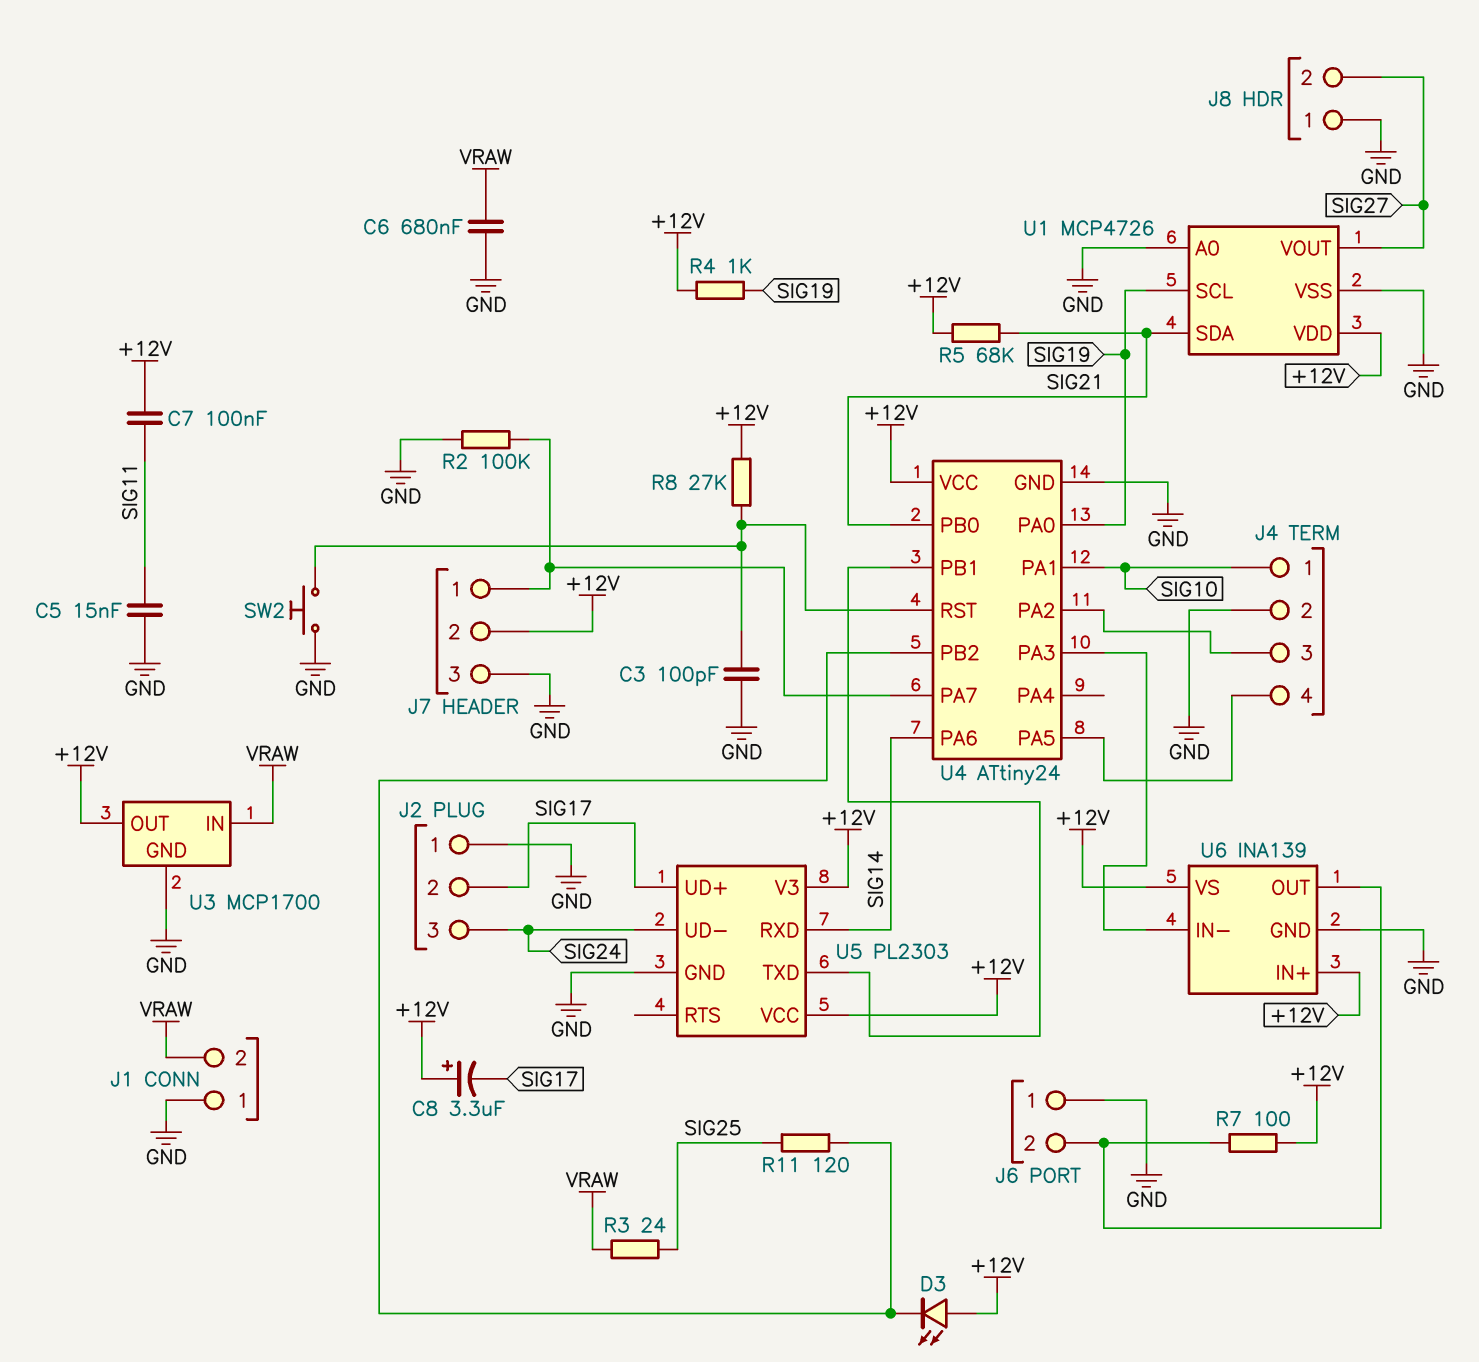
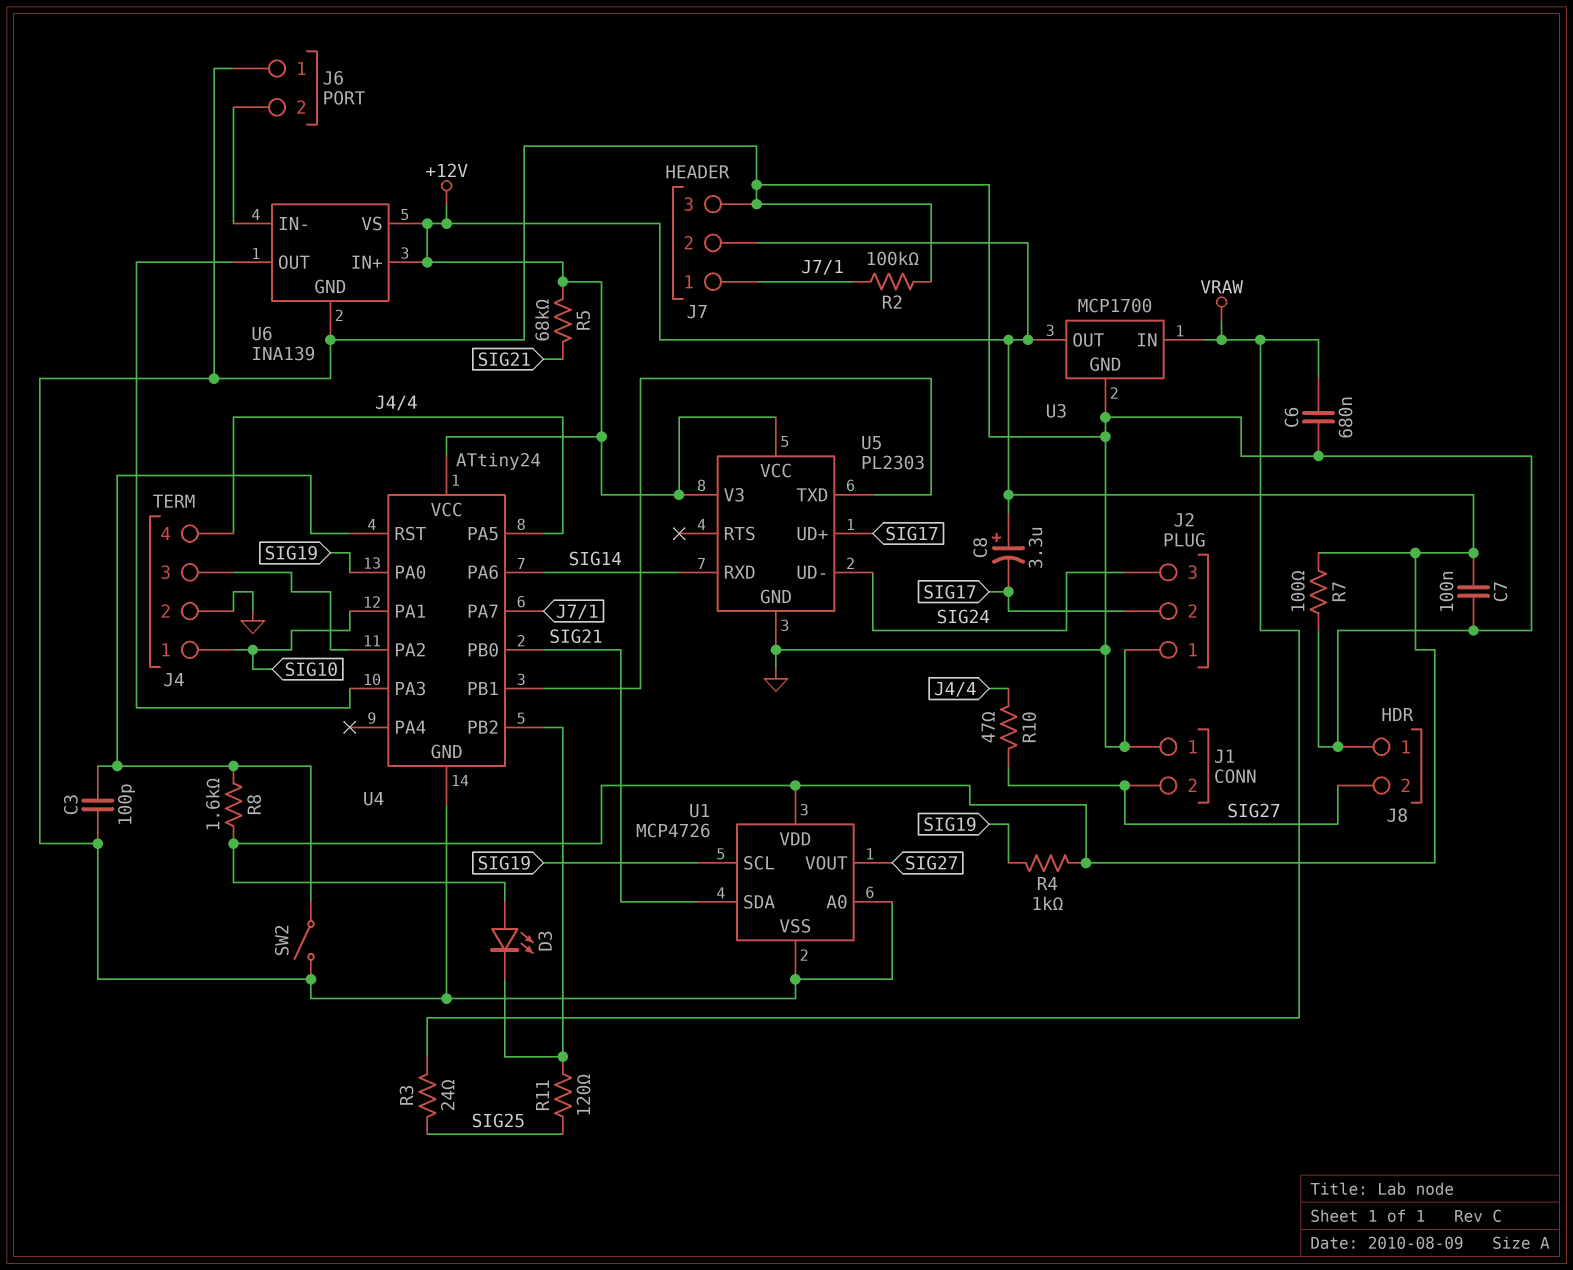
C5: 15nF (GND, SIG11) -> none
C7: 100nF (+12V, SIG11) -> 100nF (+12V, GND)
J1 pin 2: VRAW -> SIG27
R7: 100 (+12V, J6/2) -> 100 (+12V, GND)
R8: 27k (+12V, U4/RST) -> 1.6k (+12V, U4/RST)
R10: none -> 47 (J4/4, SIG27)
SW2: button (GND, U4/RST) -> switch (GND, U4/RST)
U6 pin IN-: U4/PA3 -> J6/2
U6 pin OUT: J6/2 -> U4/PA3

